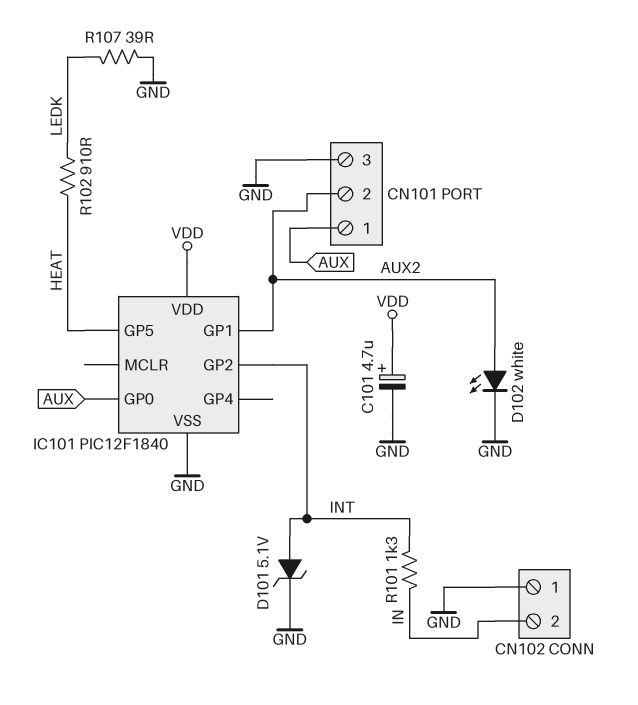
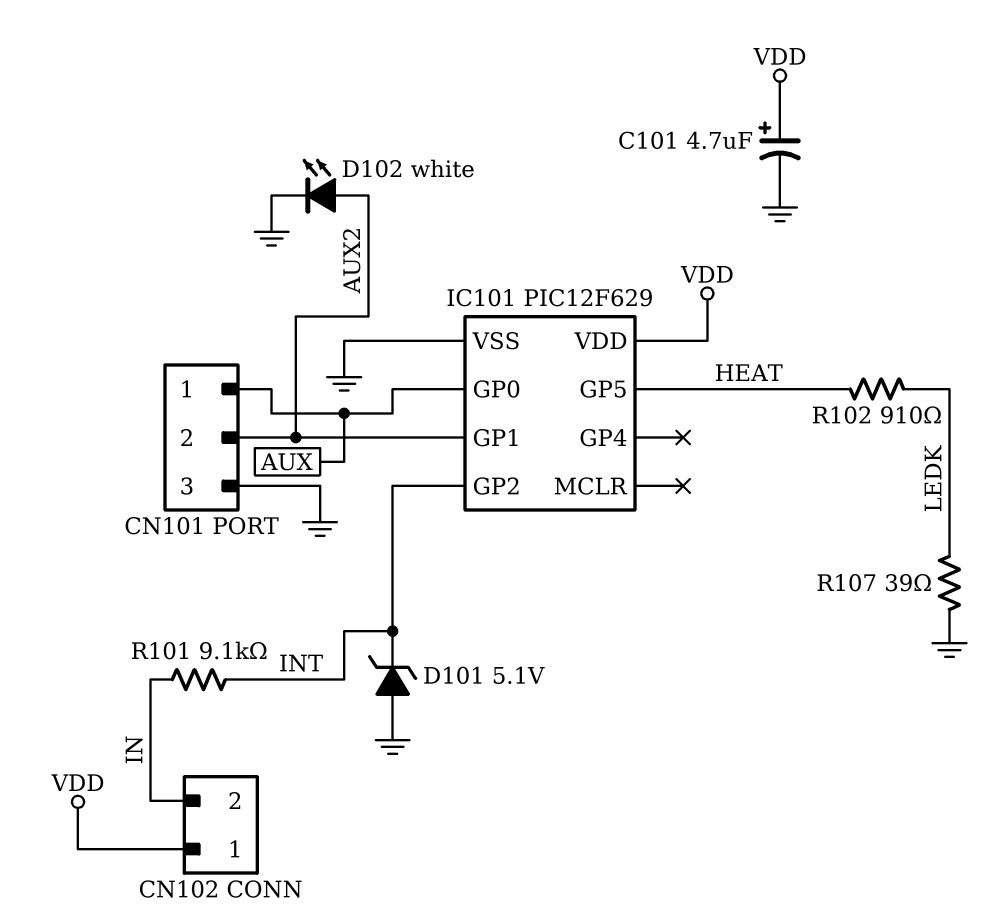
CN102 pin 1: GND -> VDD
D101: zener 5.1V (A INT, K GND) -> zener 5.1V (A GND, K INT)
IC101: PIC12F1840 -> PIC12F629
R101: 1.3k (IN, INT) -> 9.1k (IN, INT)

